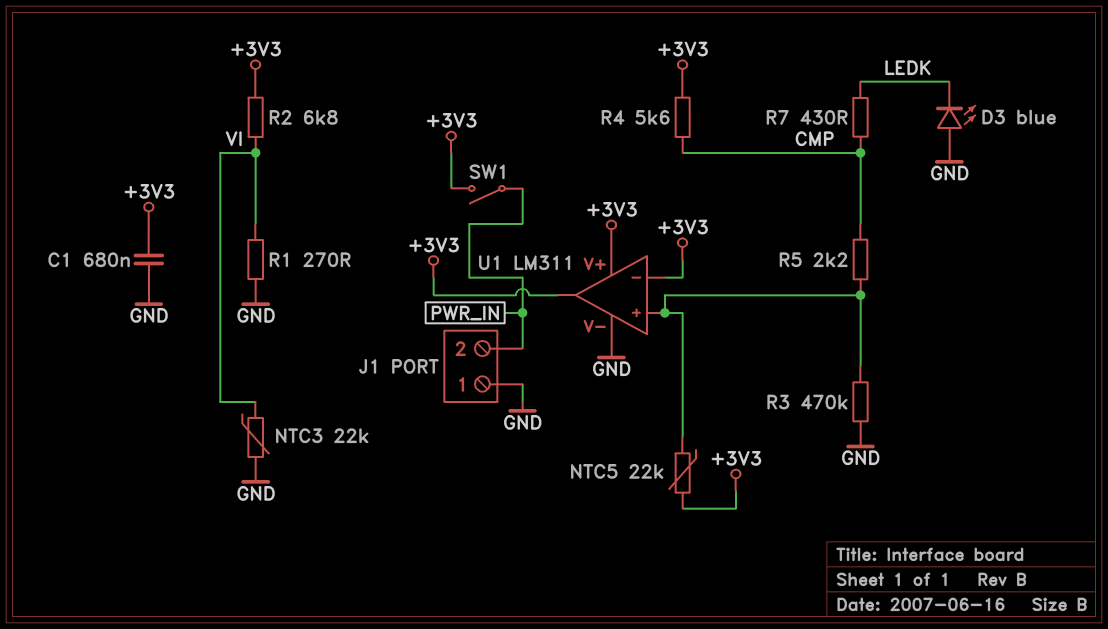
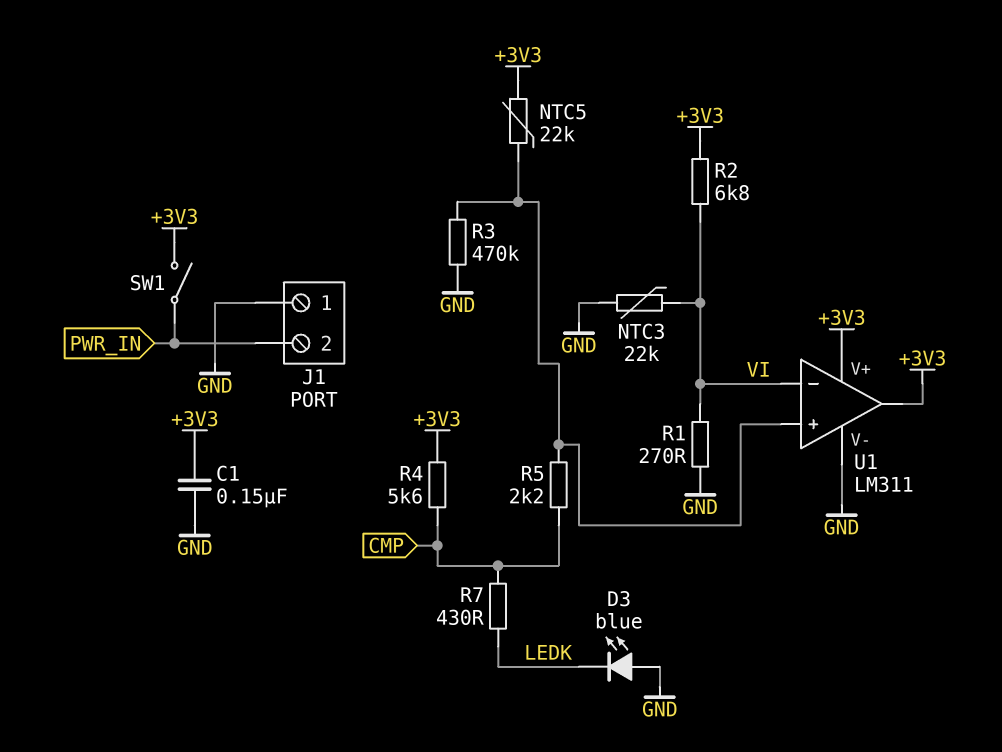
C1: 680nF (+3V3, GND) -> 150nF (+3V3, GND)
U1 pin in-: +3V3 -> VI

